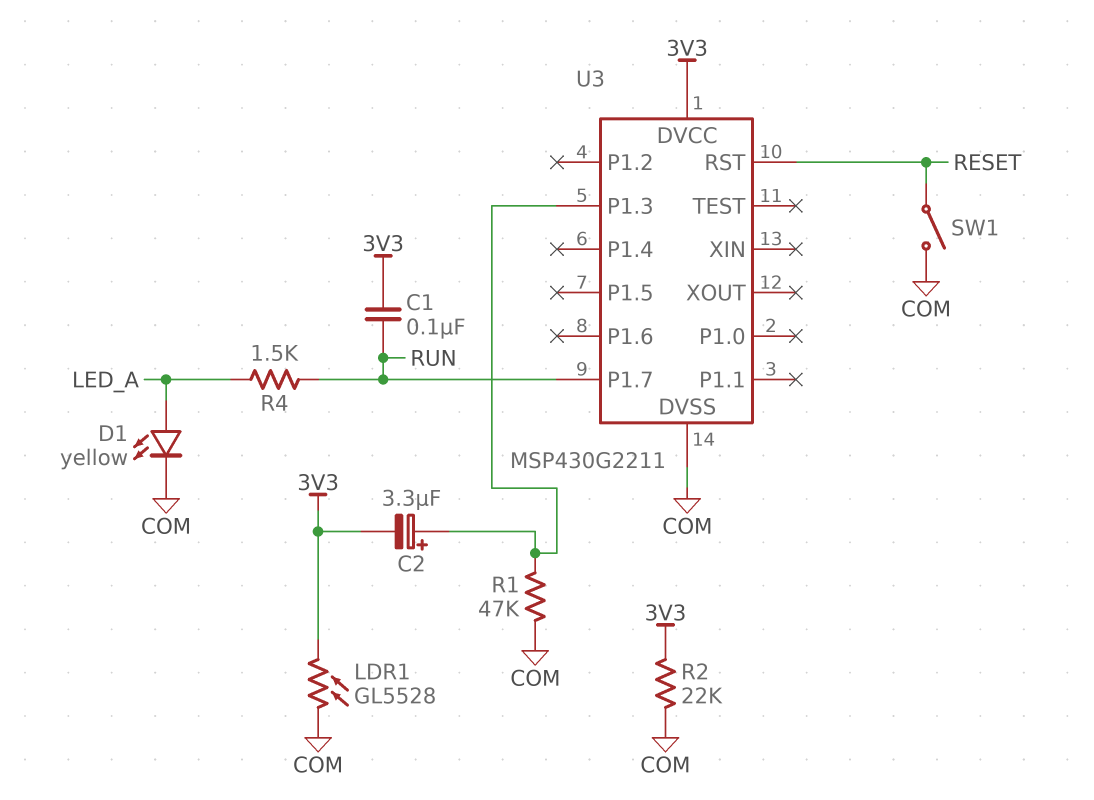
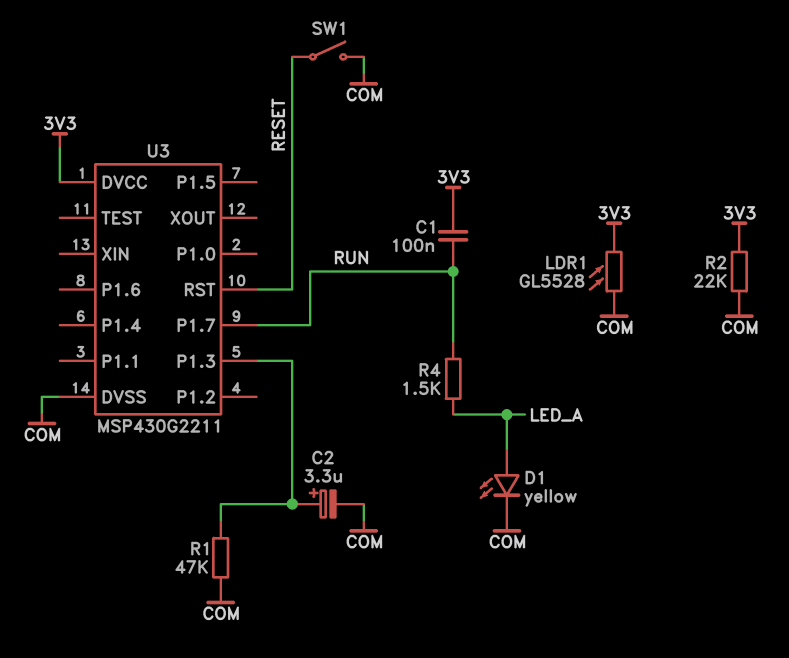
C2: 3.3uF (plus U3/P1.3, minus 3V3) -> 3.3uF (plus U3/P1.3, minus COM)

